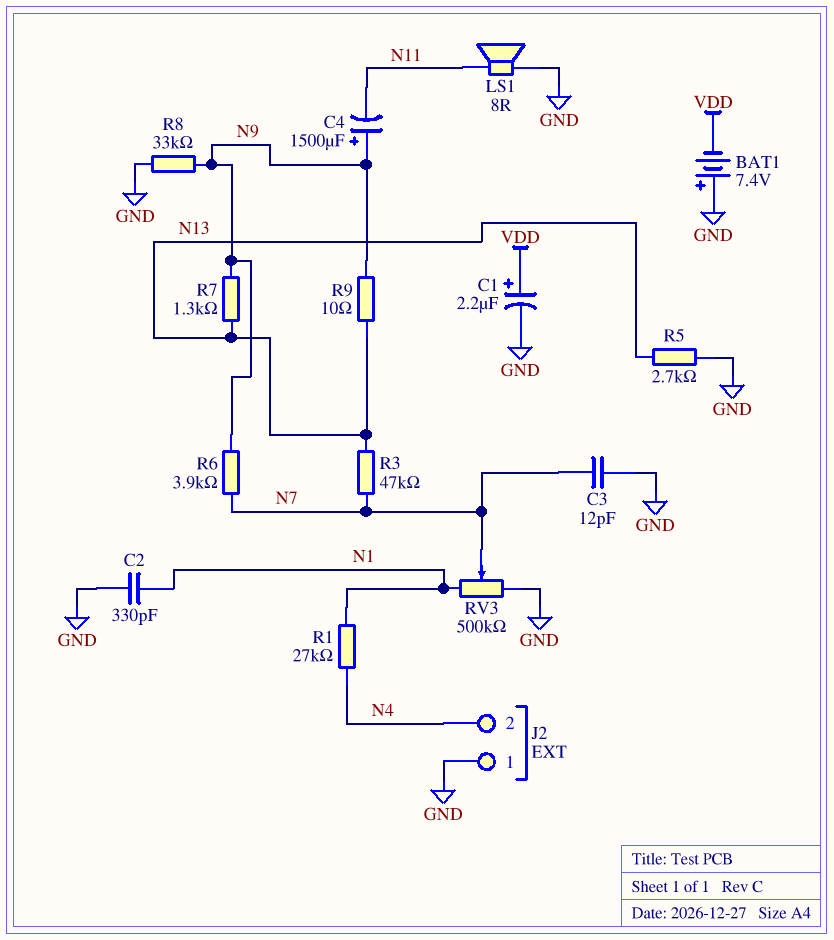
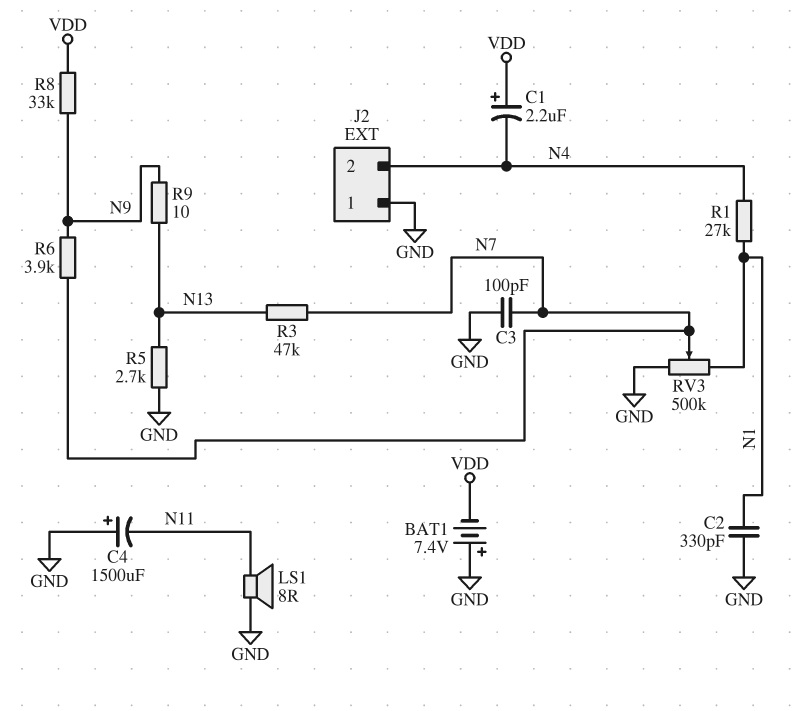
C1: 2.2uF (plus VDD, minus GND) -> 2.2uF (plus VDD, minus N4)
C3: 12pF (GND, N7) -> 100pF (GND, N7)
C4: 1500uF (plus N9, minus N11) -> 1500uF (plus GND, minus N11)
R7: 1.3k (N9, N13) -> none
R8: 33k (GND, N9) -> 33k (N9, VDD)

